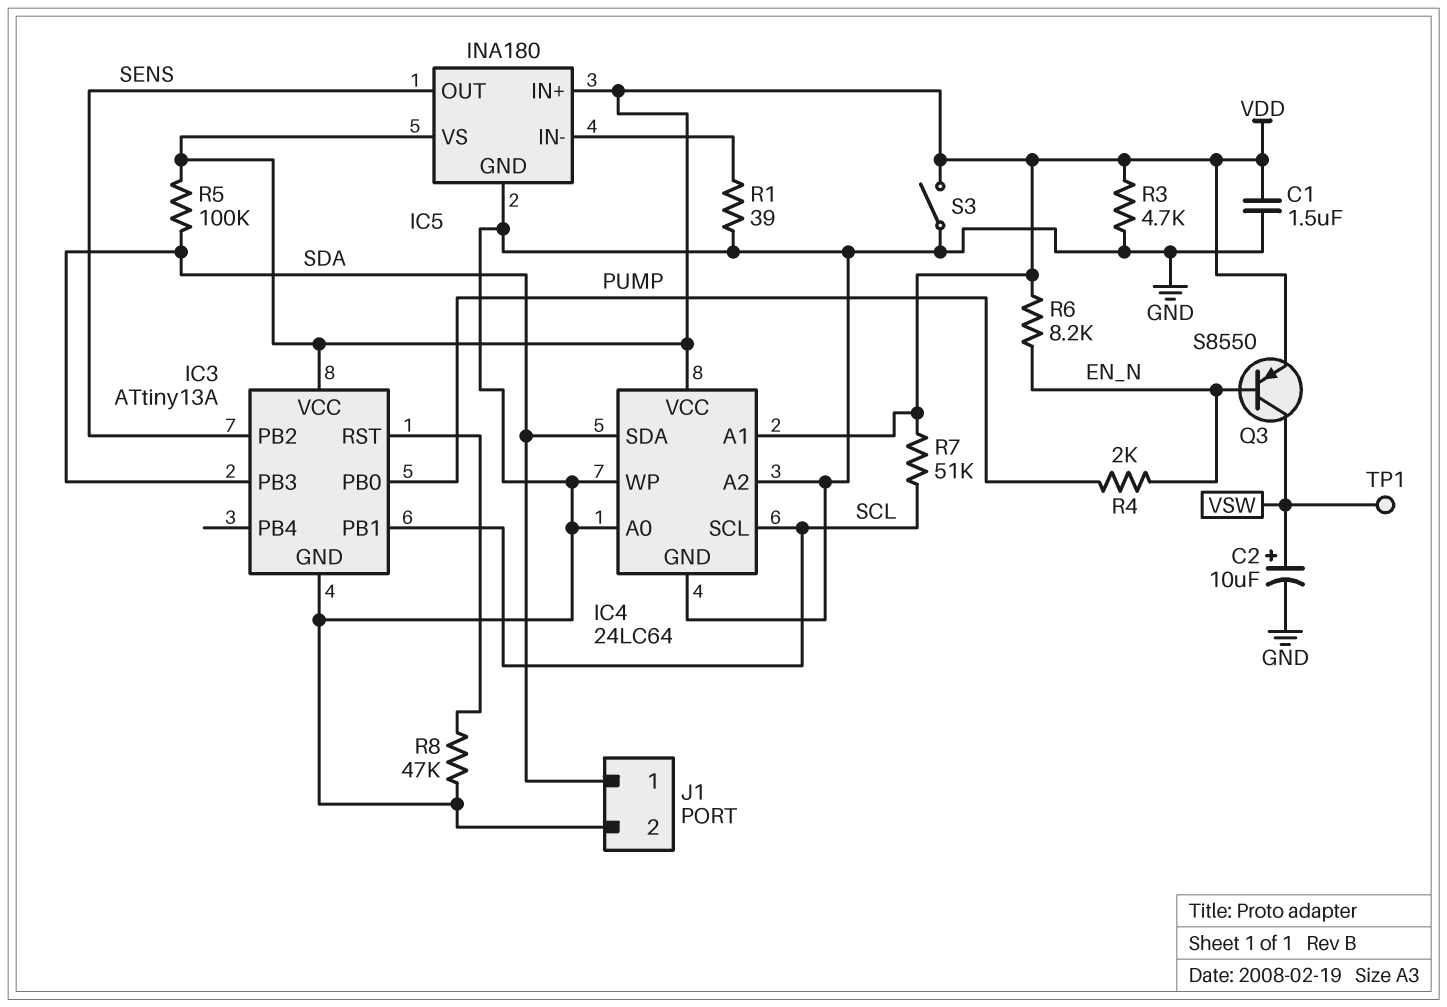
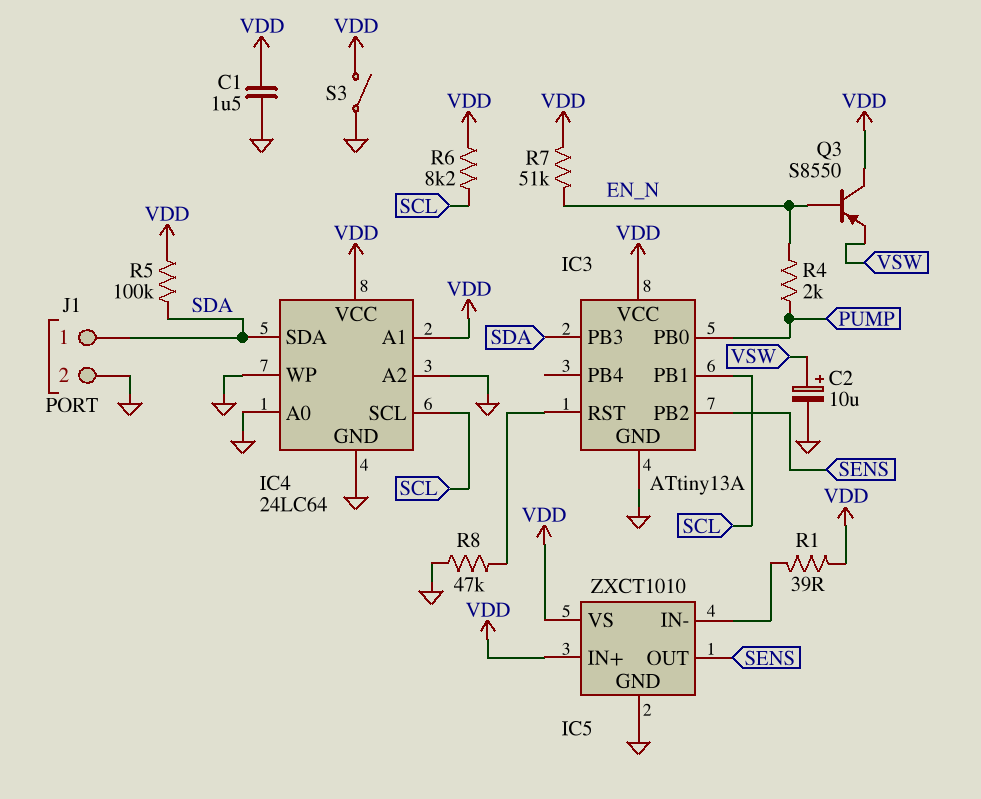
IC5: INA180 -> ZXCT1010
Q3: PNP S8550 (B EN_N, C VSW, E VDD) -> PNP S8550 (B EN_N, C VDD, E VSW)
R1: 39 (GND, IC5/IN-) -> 39 (IC5/IN-, VDD)
R3: 4.7k (GND, VDD) -> none
R6: 8.2k (EN_N, VDD) -> 8.2k (SCL, VDD)
R7: 51k (SCL, VDD) -> 51k (EN_N, VDD)
TP1: test point (VSW) -> none

